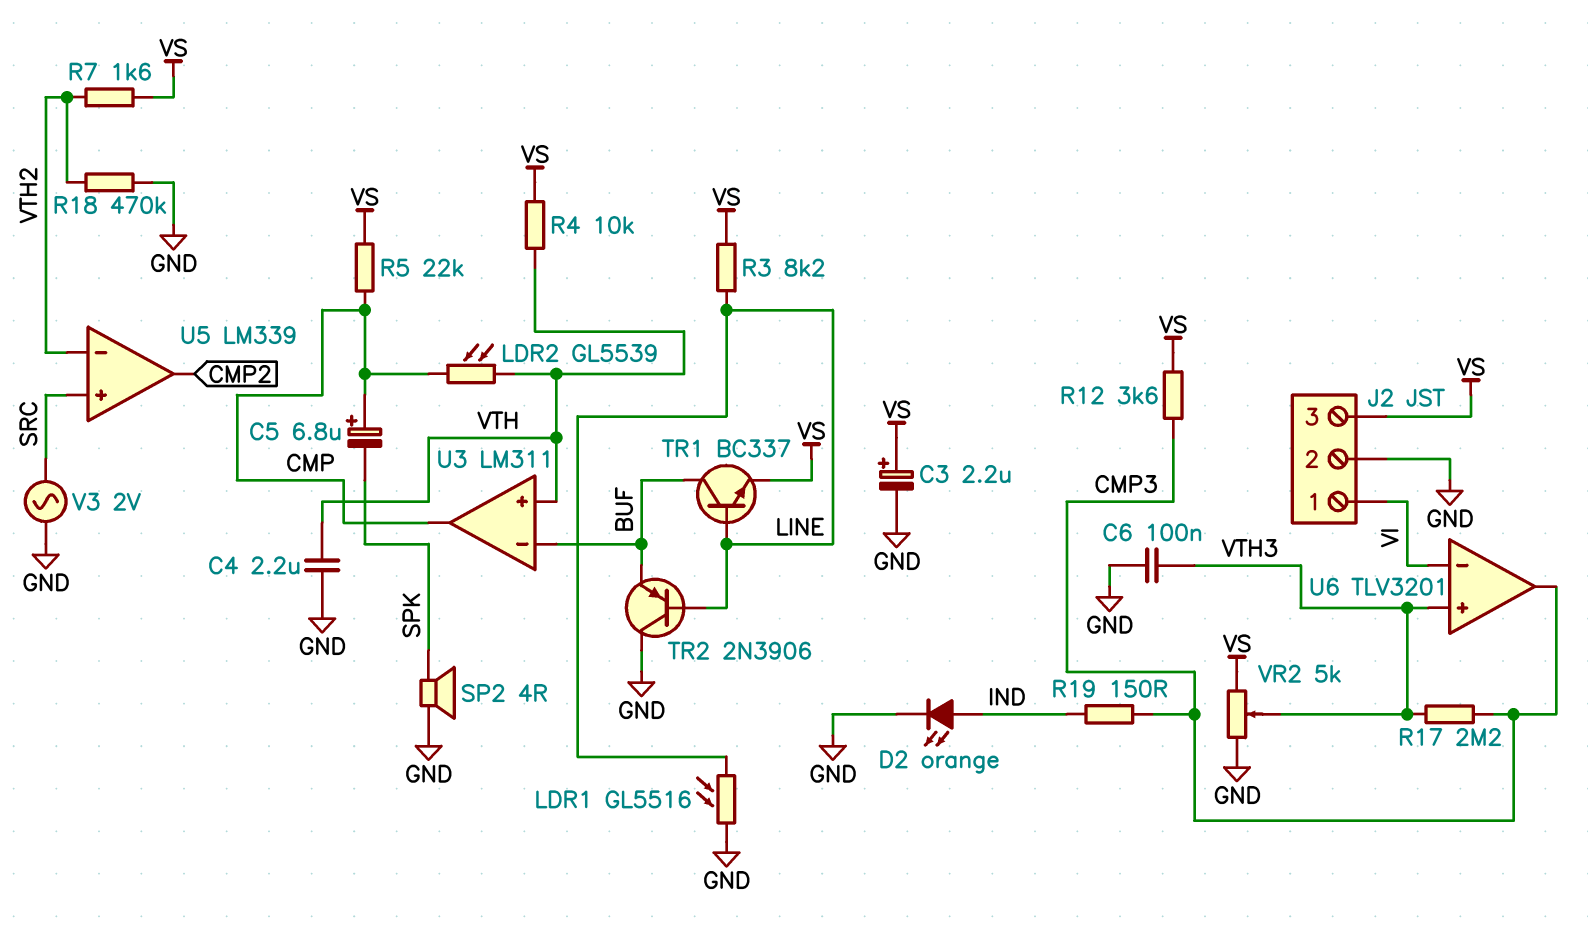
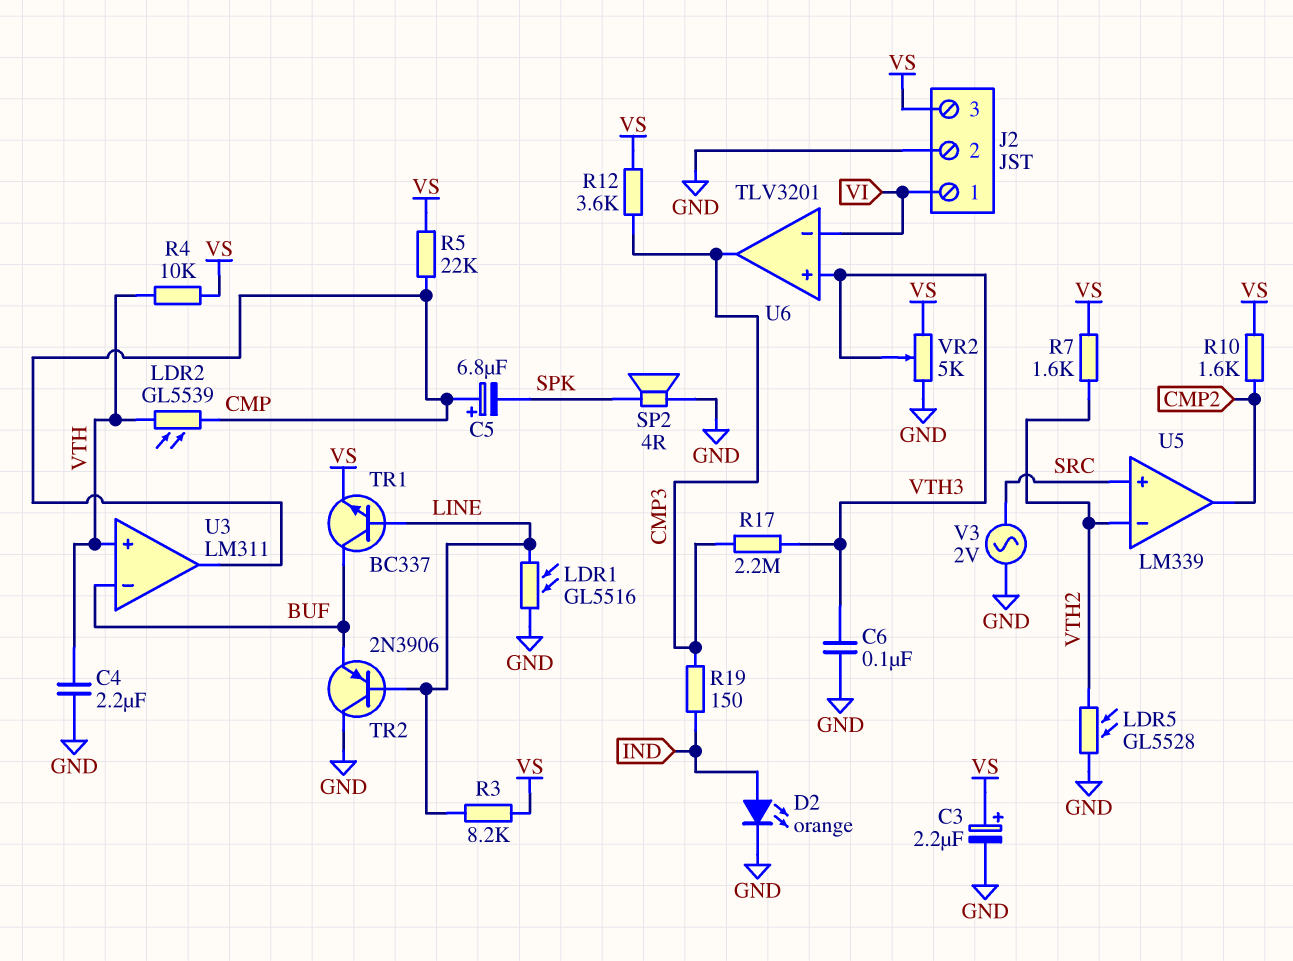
LDR5: none -> GL5528 (GND, VTH2)
R10: none -> 1.6k (CMP2, VS)
R18: 470k (GND, VTH2) -> none

